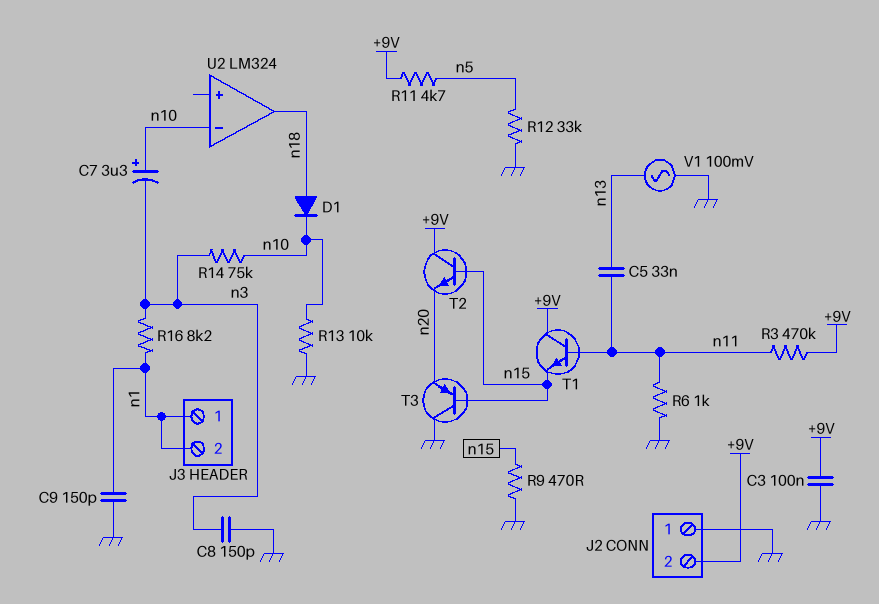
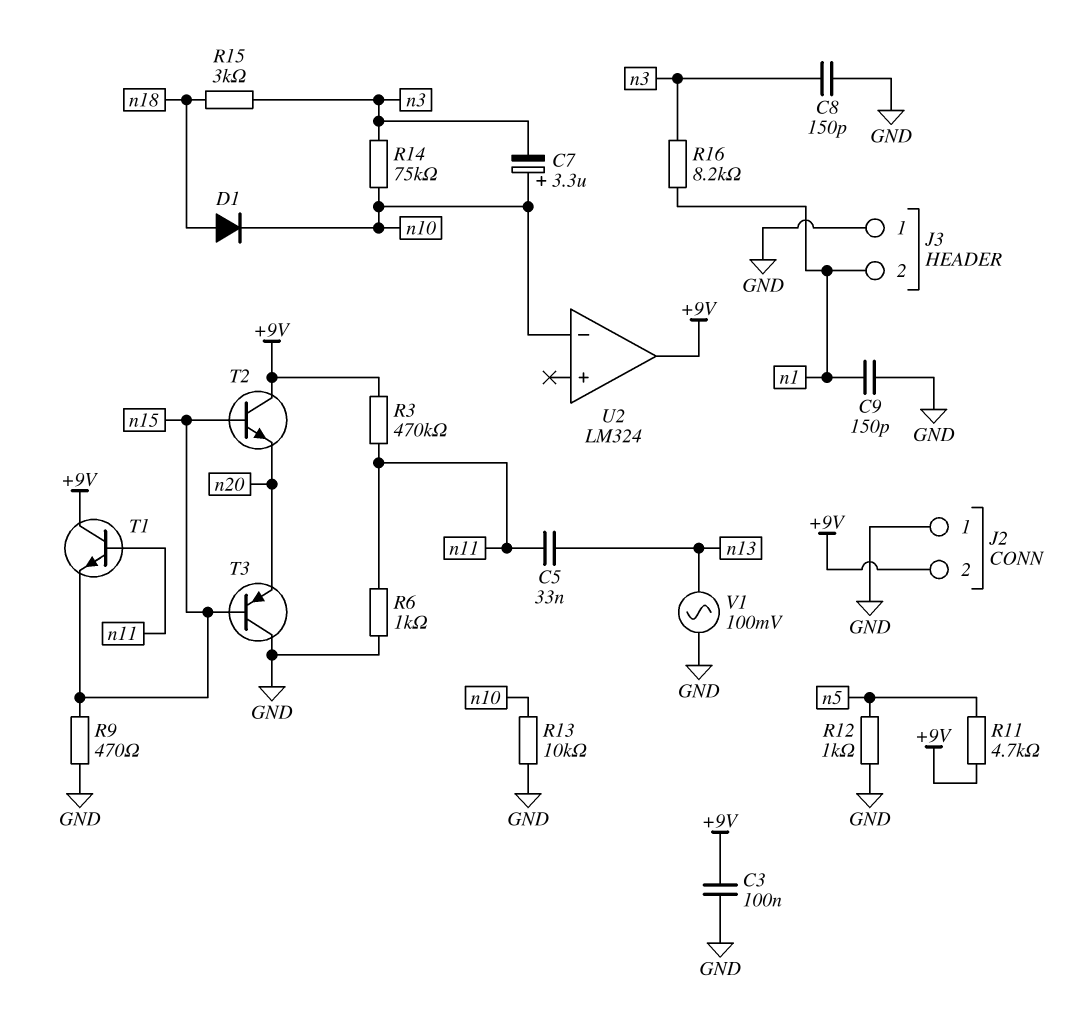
J3 pin 1: n1 -> GND
R12: 33k (GND, n5) -> 1k (GND, n5)
R15: none -> 3k (n3, n18)
U2 pin out: n18 -> +9V

